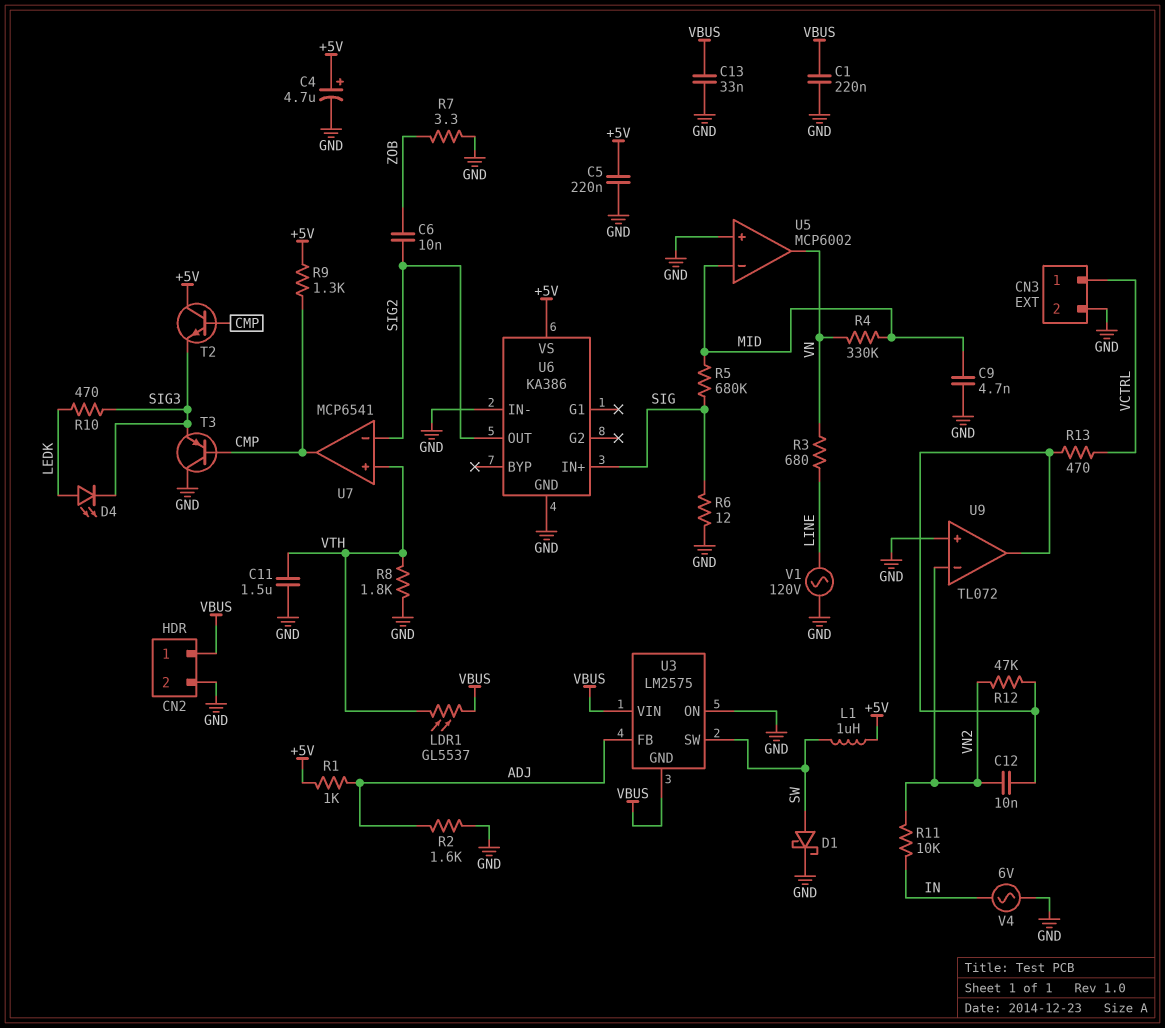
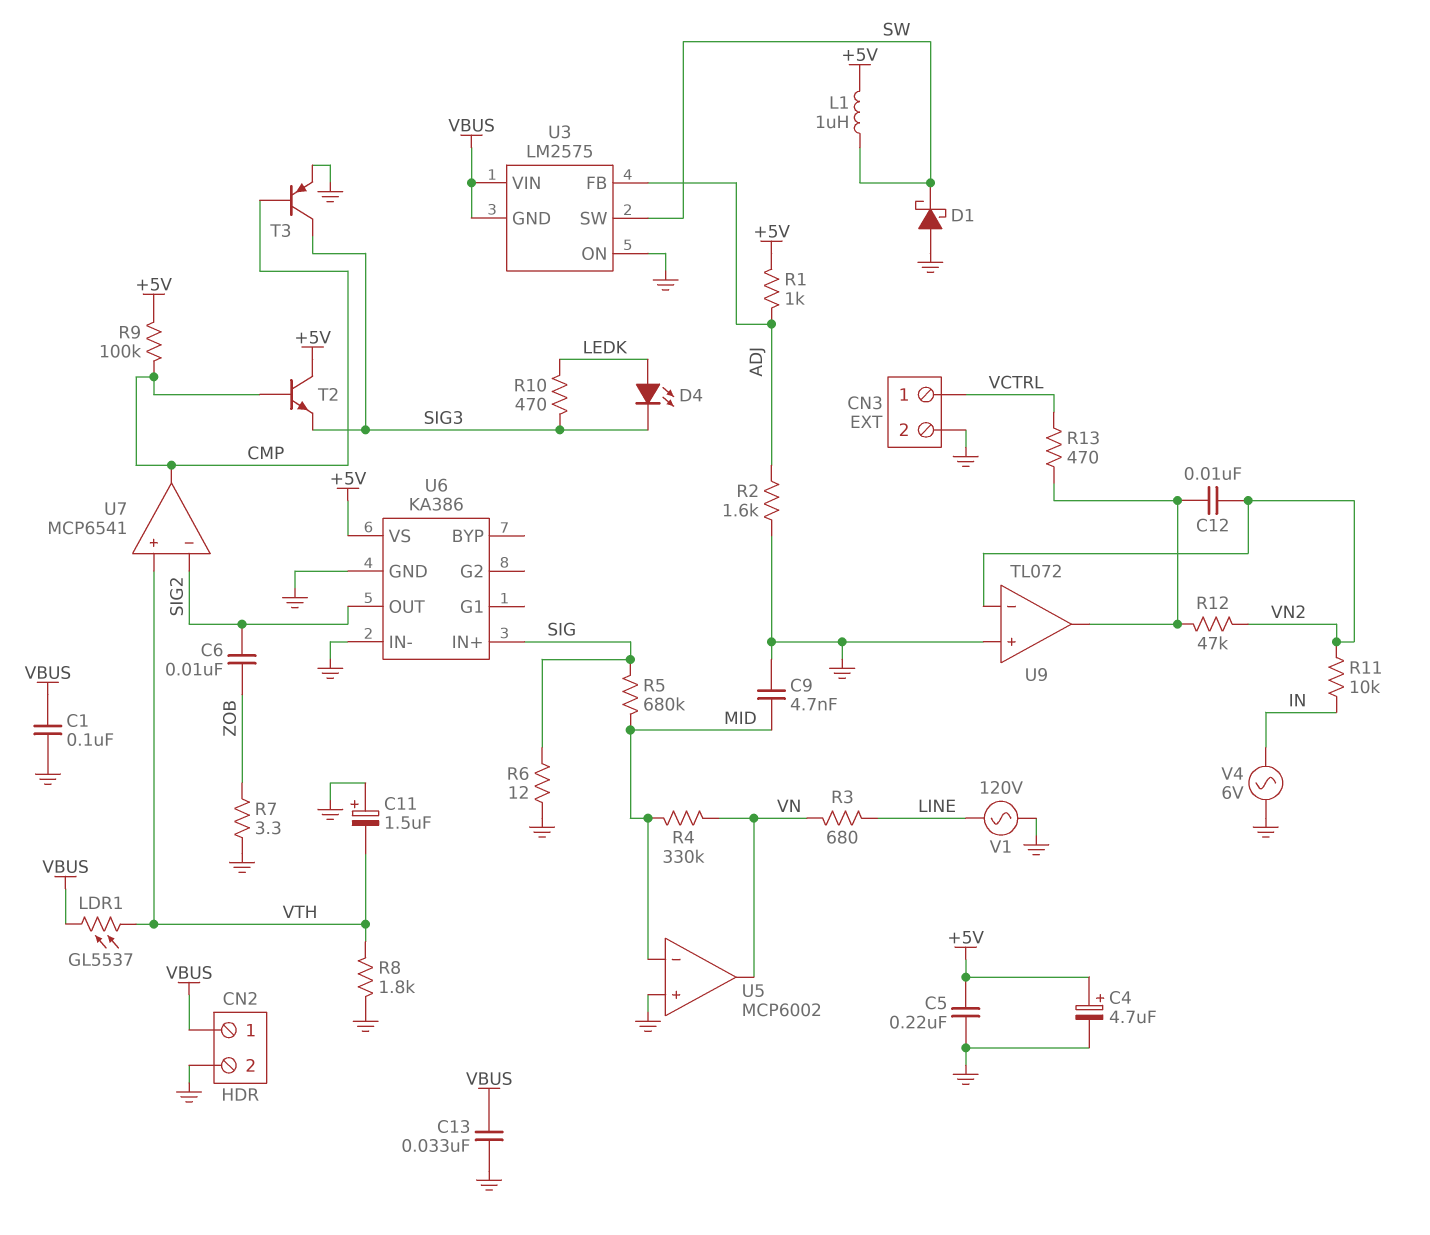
C1: 220nF (GND, VBUS) -> 100nF (GND, VBUS)
C11: 1.5uF (GND, VTH) -> 1.5uF (plus GND, minus VTH)
D1: schottky (A SW, K GND) -> schottky (A GND, K SW)
R9: 1.3k (+5V, CMP) -> 100k (+5V, CMP)
T3: PNP (B CMP, C GND, E SIG3) -> PNP (B CMP, C SIG3, E GND)

